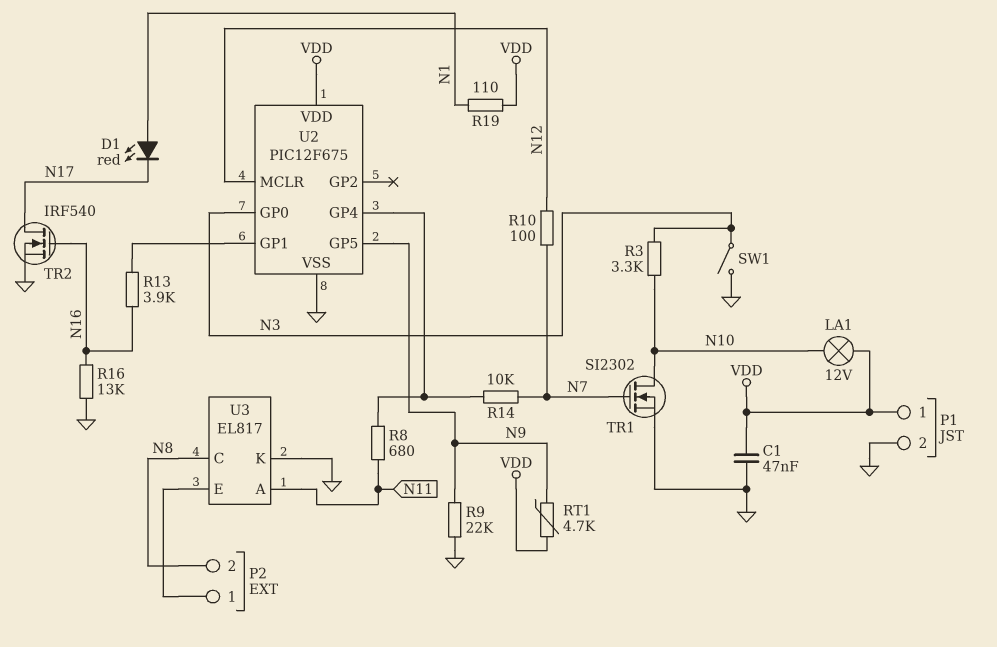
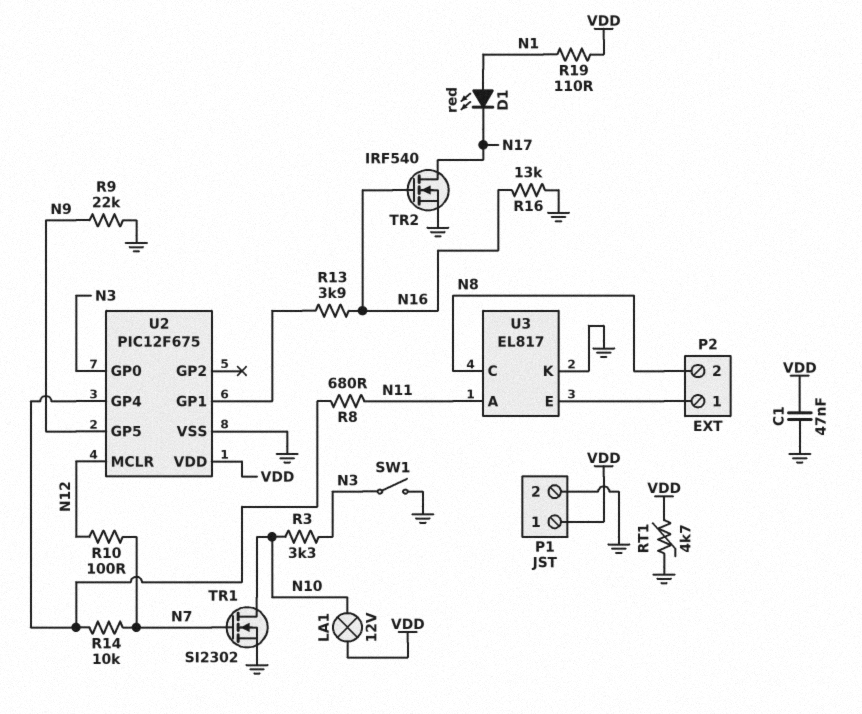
RT1: 4.7k (N9, VDD) -> 4.7k (GND, VDD)

